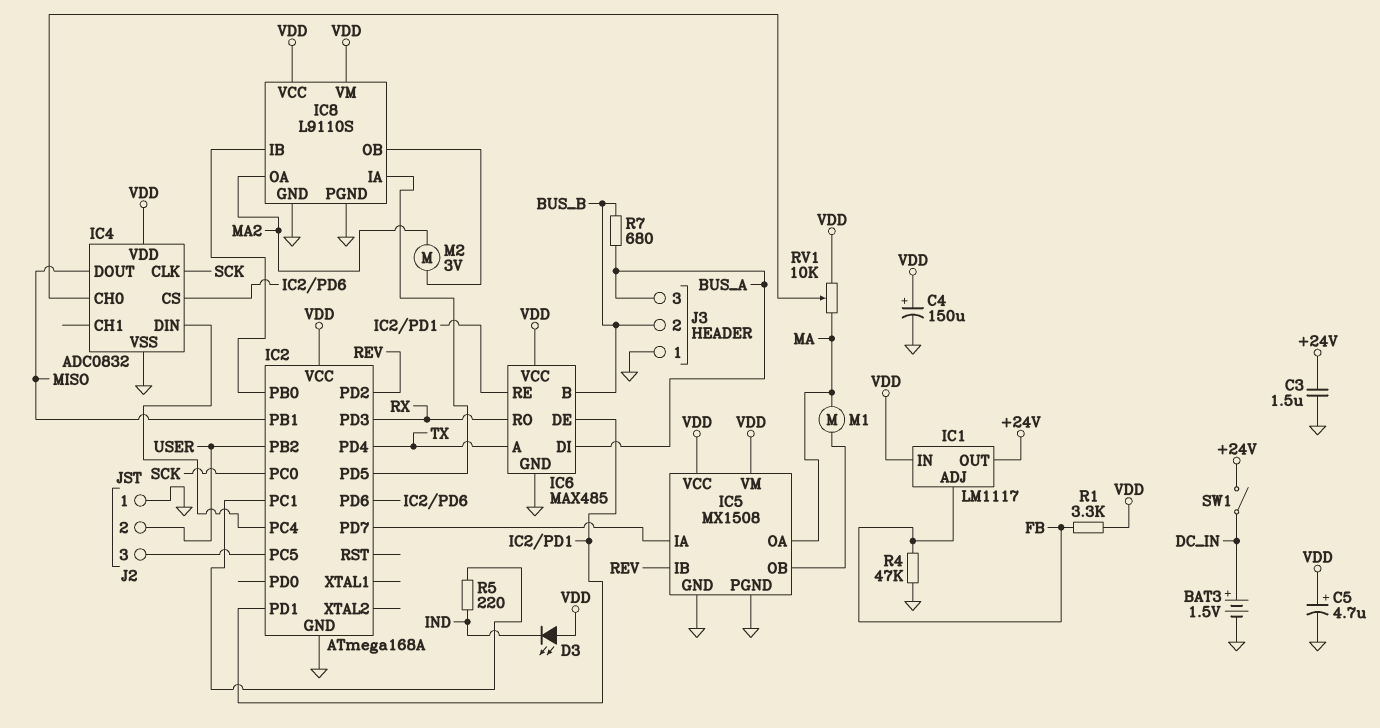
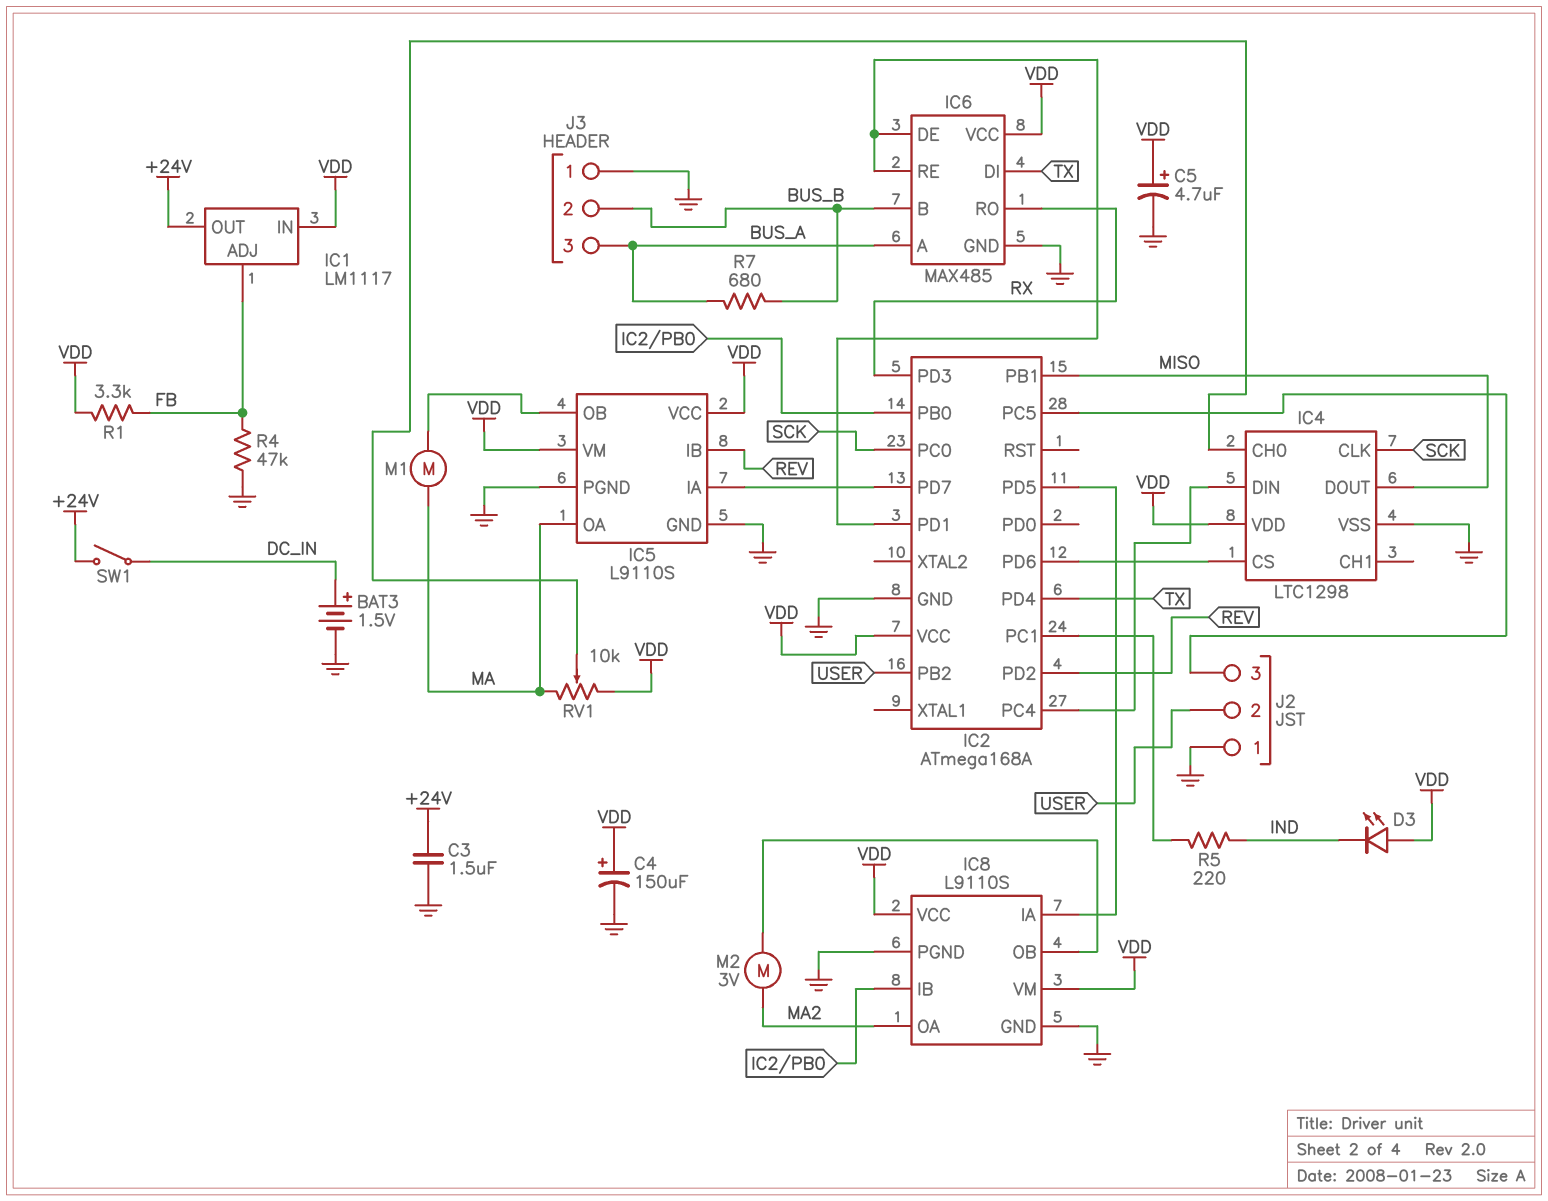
IC4: ADC0832 -> LTC1298
IC5: MX1508 -> L9110S
IC6 pin A: TX -> BUS_A
IC6 pin DI: BUS_A -> TX

